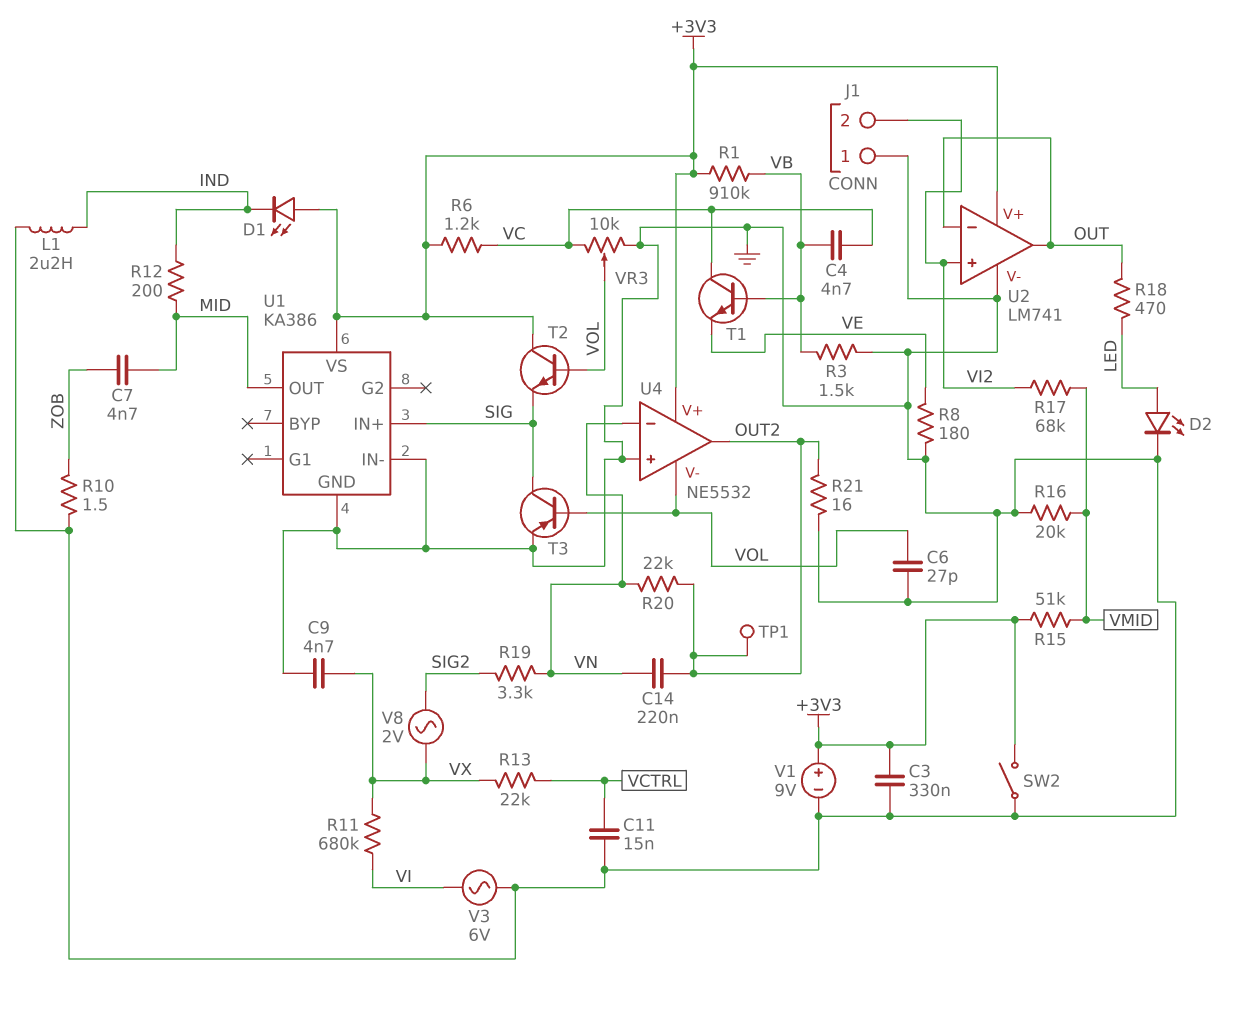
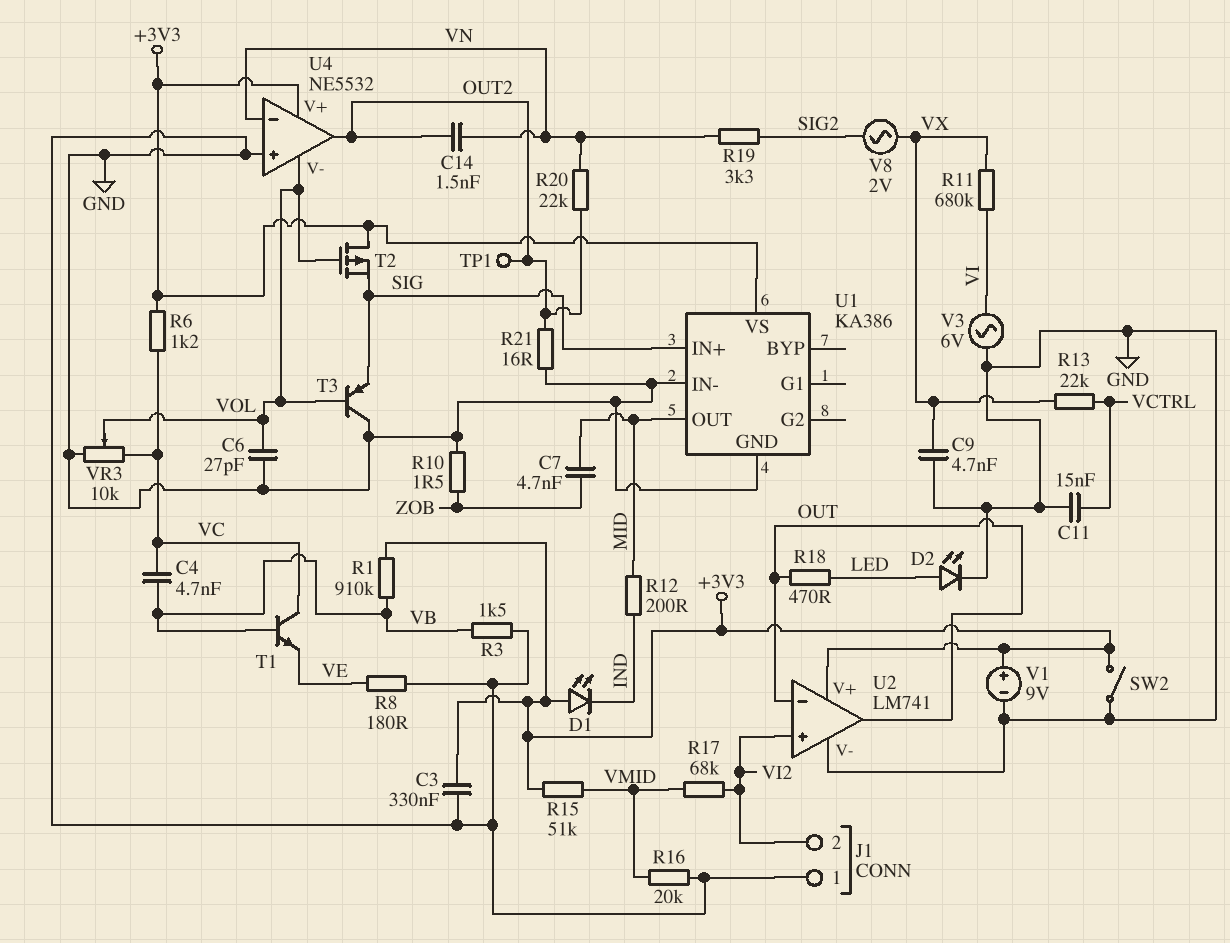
C14: 220nF (OUT2, VN) -> 1.5nF (OUT2, VN)
L1: 2.2uH (GND, IND) -> none
T2: NPN (B VOL, C +3V3, E SIG) -> PMOS (G VOL, D +3V3, S SIG)
T3: PNP (B VOL, C SIG, E GND) -> PNP (B VOL, C GND, E SIG)

